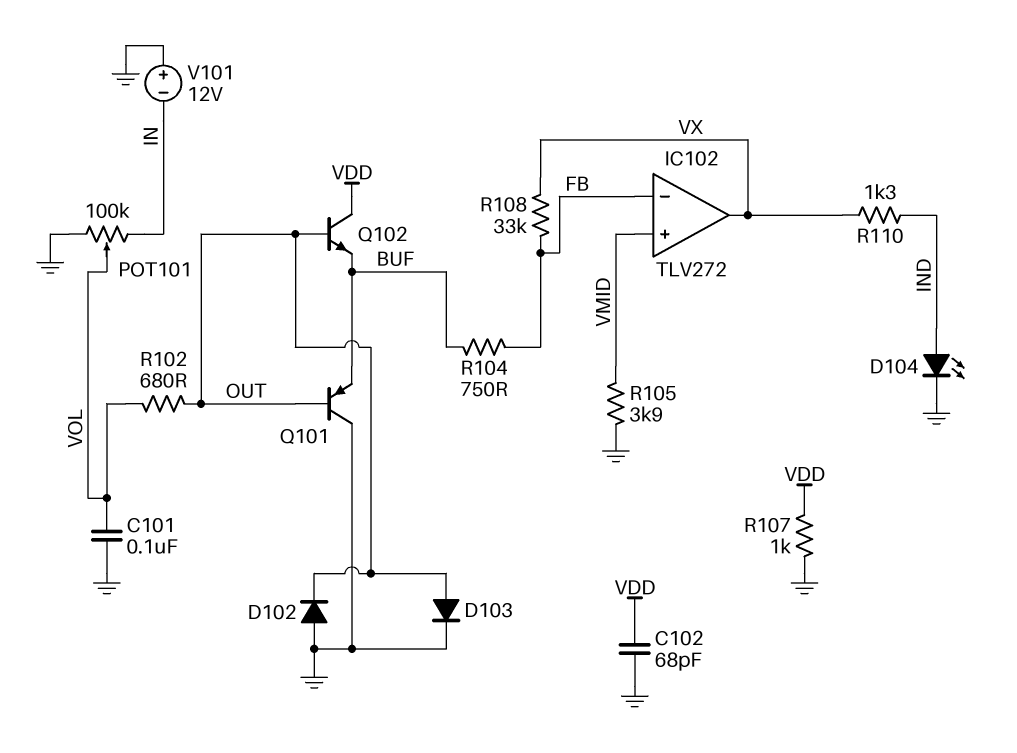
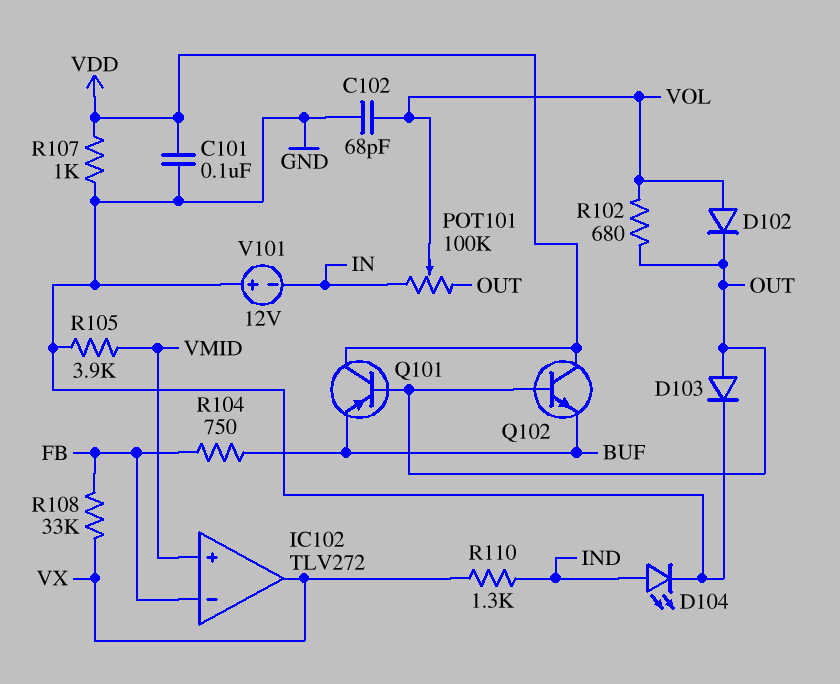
C101: 100nF (GND, VOL) -> 100nF (GND, VDD)
C102: 68pF (GND, VDD) -> 68pF (GND, VOL)
D102: diode (A GND, K OUT) -> diode (A VOL, K OUT)
POT101: 100k (GND, IN, wiper VOL) -> 100k (IN, OUT, wiper VOL)
Q101: PNP (B OUT, C GND, E BUF) -> PNP (B OUT, C VDD, E BUF)

